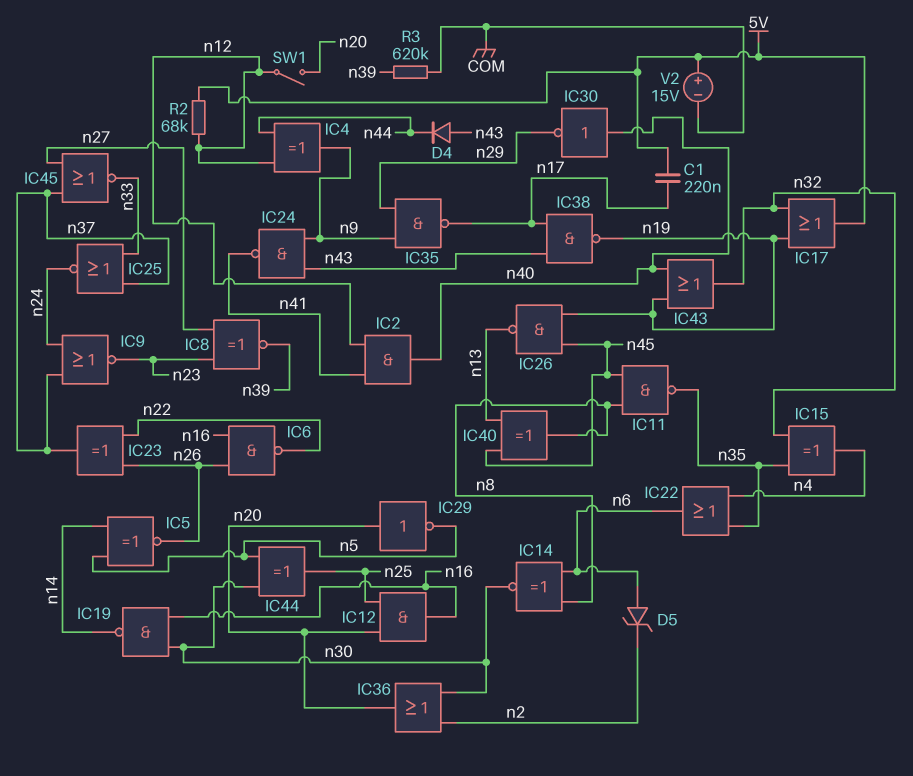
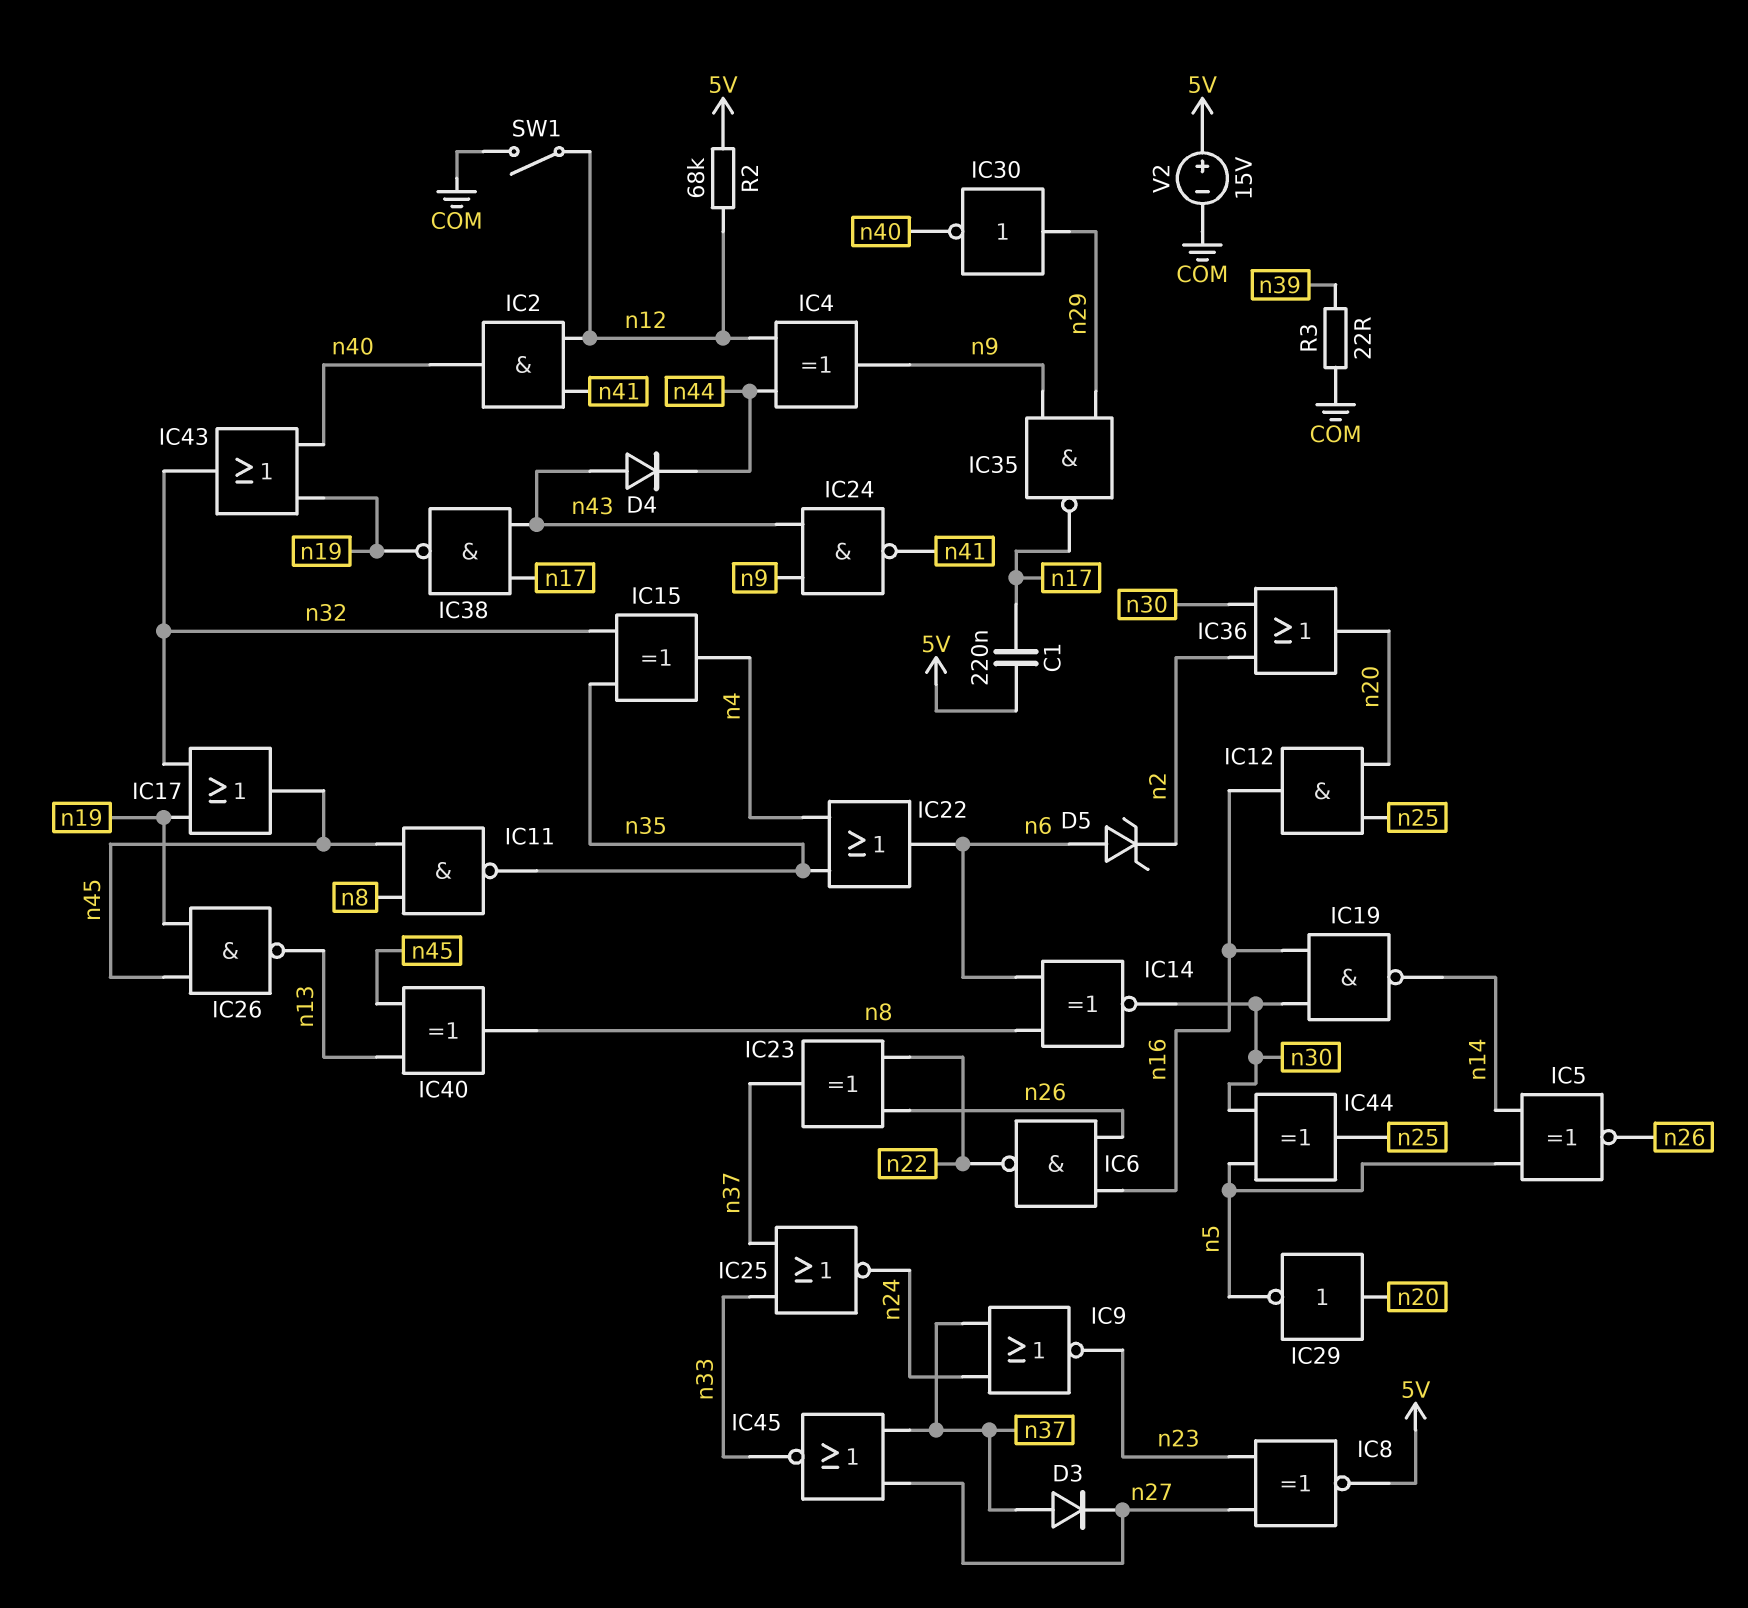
D3: none -> diode (A n37, K n27)
IC8: XNOR (in n23, in n27, out n39) -> XNOR (in n23, in n27, out 5V)
IC17: OR (in n19, in n32, out 5V) -> OR (in n19, in n32, out n45)
IC30: NOT (in n40, out n29) -> NOT (in n29, out n40)
R3: 620k (COM, n39) -> 22 (COM, n39)
SW1: switch (n12, n20) -> switch (COM, n12)

